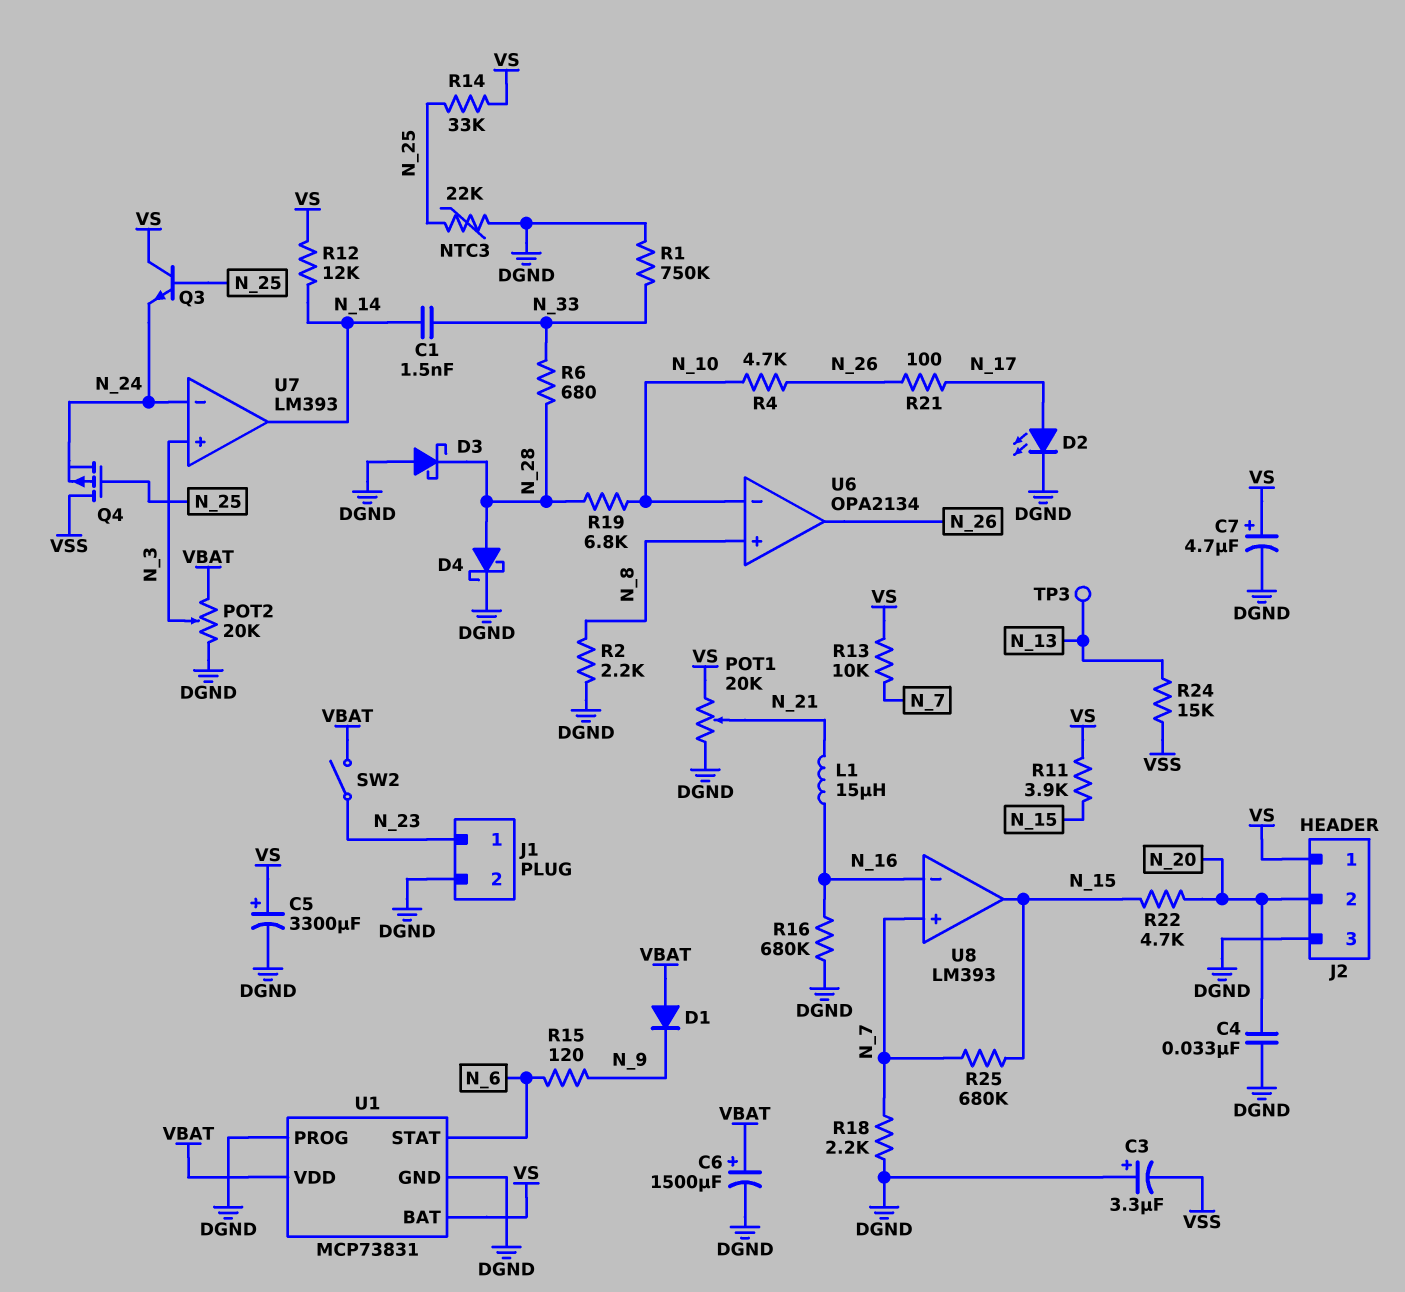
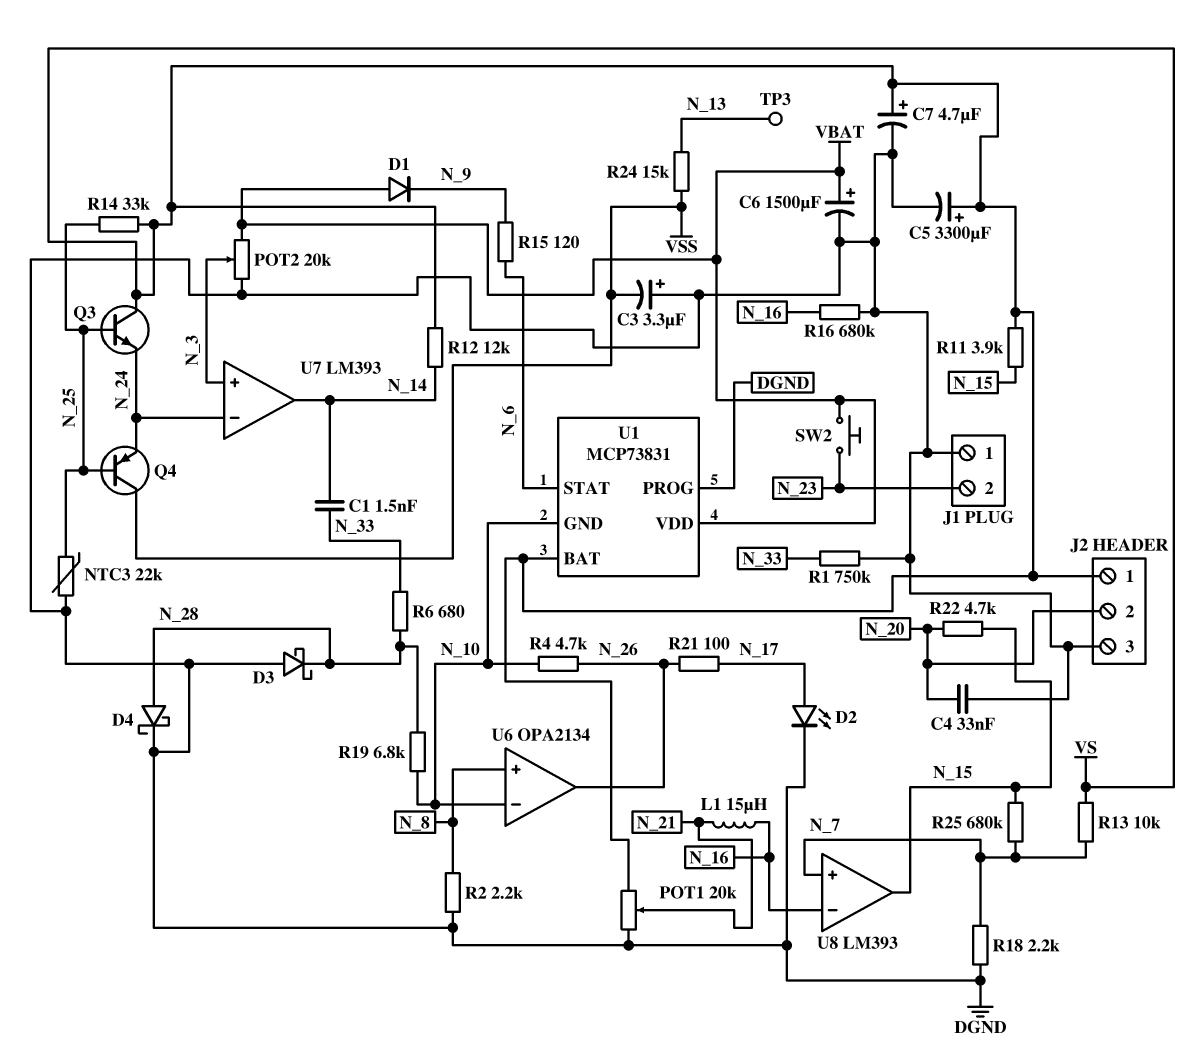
J1 pin 1: N_23 -> DGND
J1 pin 2: DGND -> N_23
Q4: PMOS (G N_25, D VSS, S N_24) -> PNP (B N_25, C VSS, E N_24)
SW2: switch (N_23, VBAT) -> button (N_23, VBAT)
U1 pin GND: DGND -> N_10

